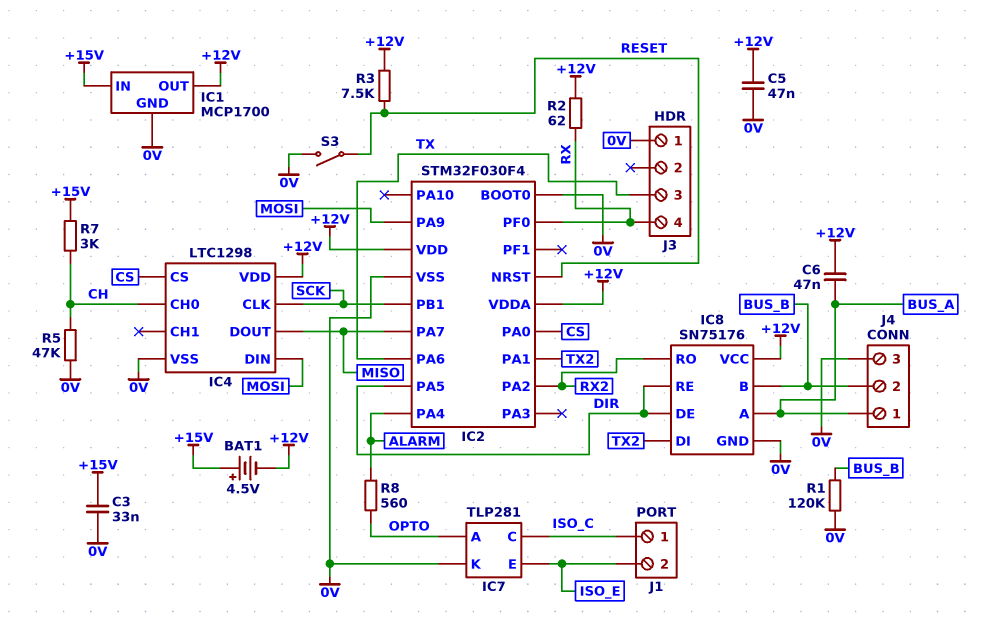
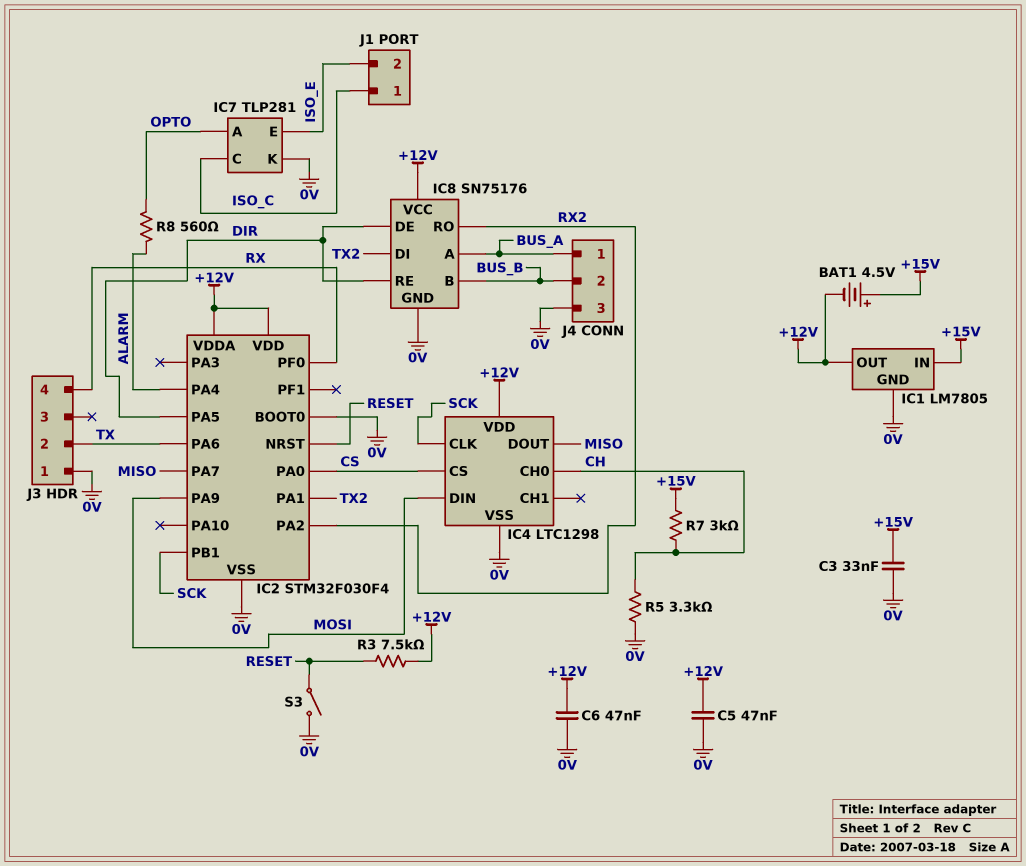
C6: 47nF (+12V, BUS_A) -> 47nF (+12V, 0V)
IC1: MCP1700 -> LM7805
J3 pin 2: none -> TX
J3 pin 3: TX -> none
R1: 120k (0V, BUS_B) -> none
R2: 62 (+12V, RX) -> none
R5: 47k (0V, CH) -> 3.3k (0V, CH)

